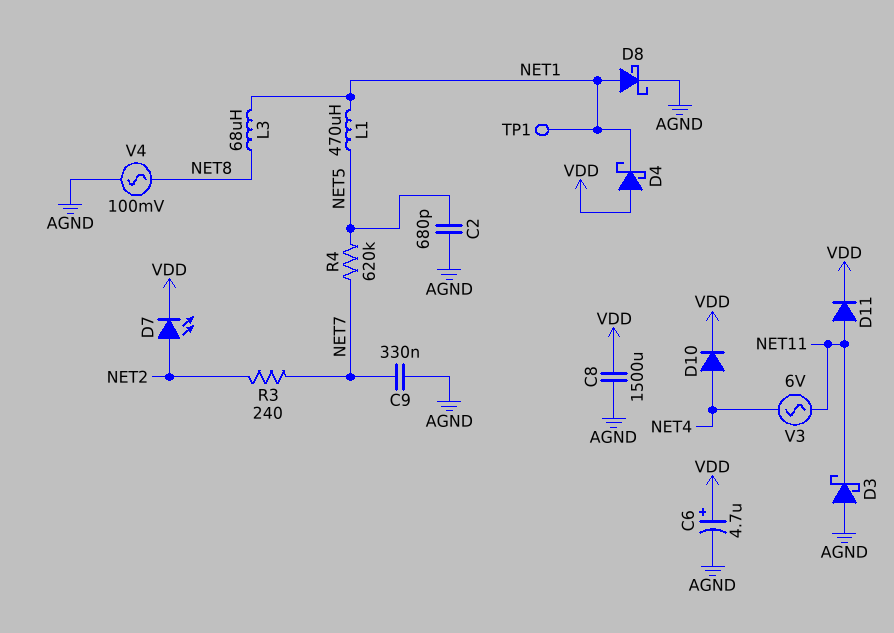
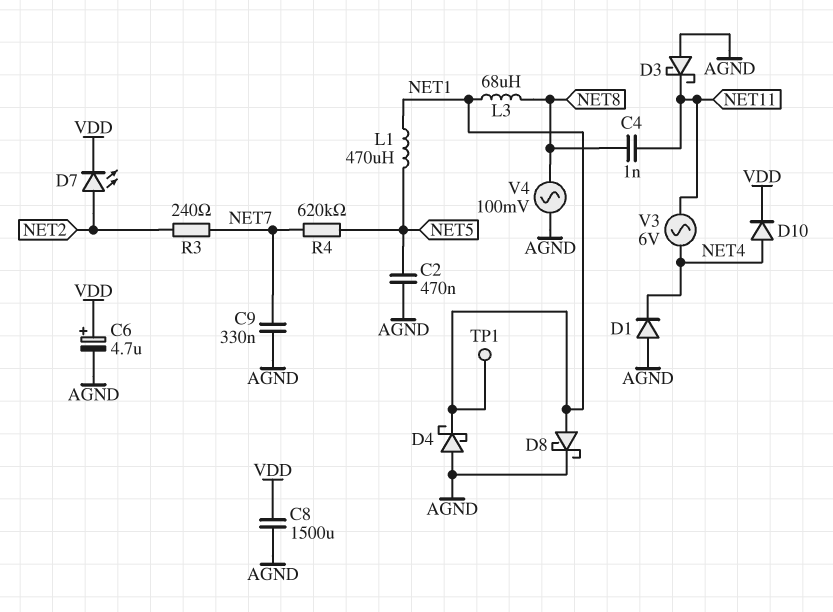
C2: 680pF (AGND, NET5) -> 470nF (AGND, NET5)
C4: none -> 1nF (NET8, NET11)
D1: none -> diode (A AGND, K NET4)
D4: schottky (A VDD, K NET1) -> schottky (A AGND, K NET1)
D11: diode (A NET11, K VDD) -> none

